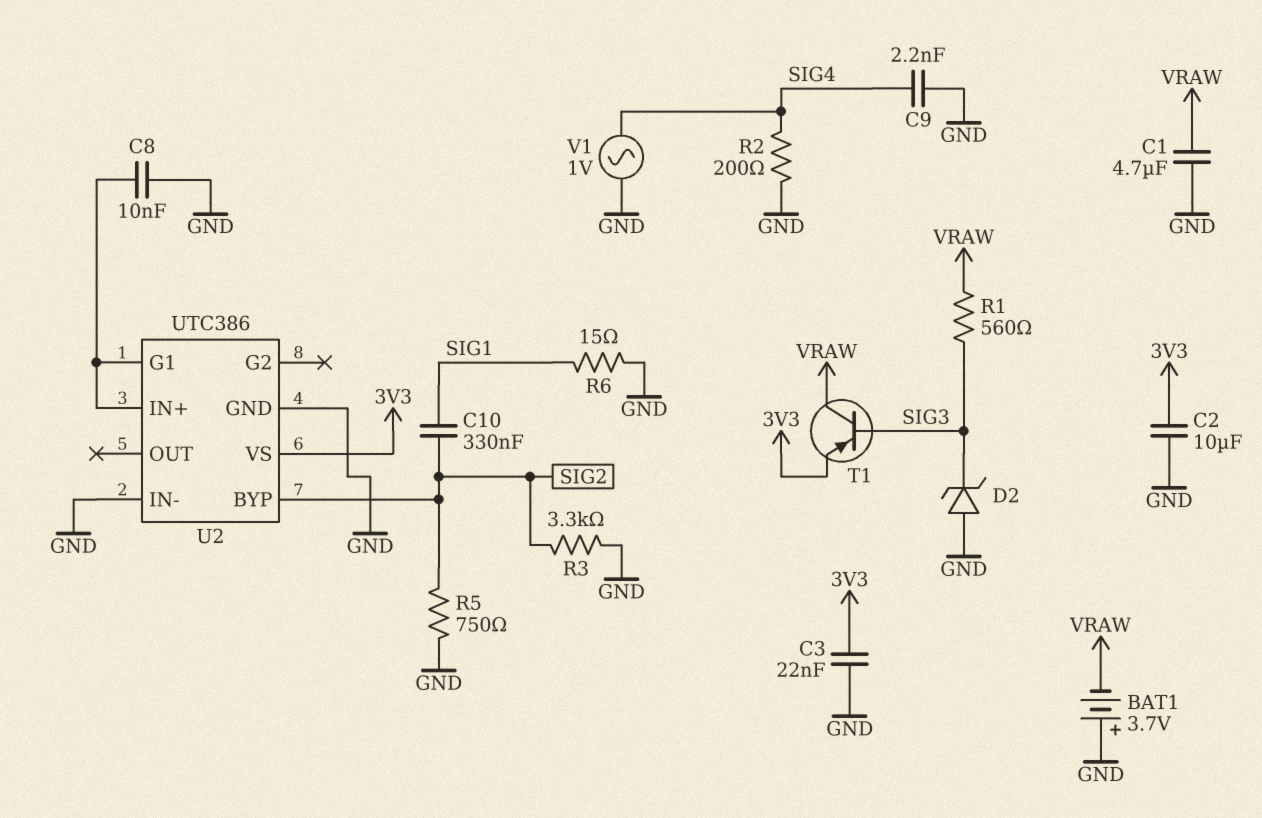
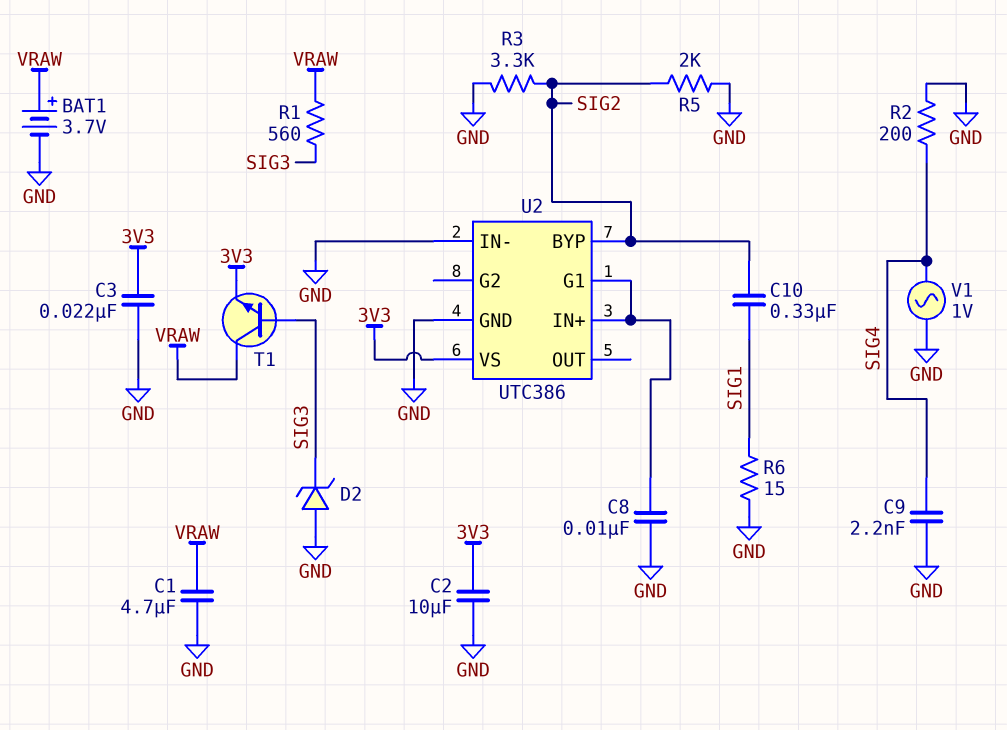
BAT1: 3.7V (plus GND, minus VRAW) -> 3.7V (plus VRAW, minus GND)
R5: 750 (GND, SIG2) -> 2k (GND, SIG2)
T1: PNP (B SIG3, C VRAW, E 3V3) -> NPN (B SIG3, C VRAW, E 3V3)

